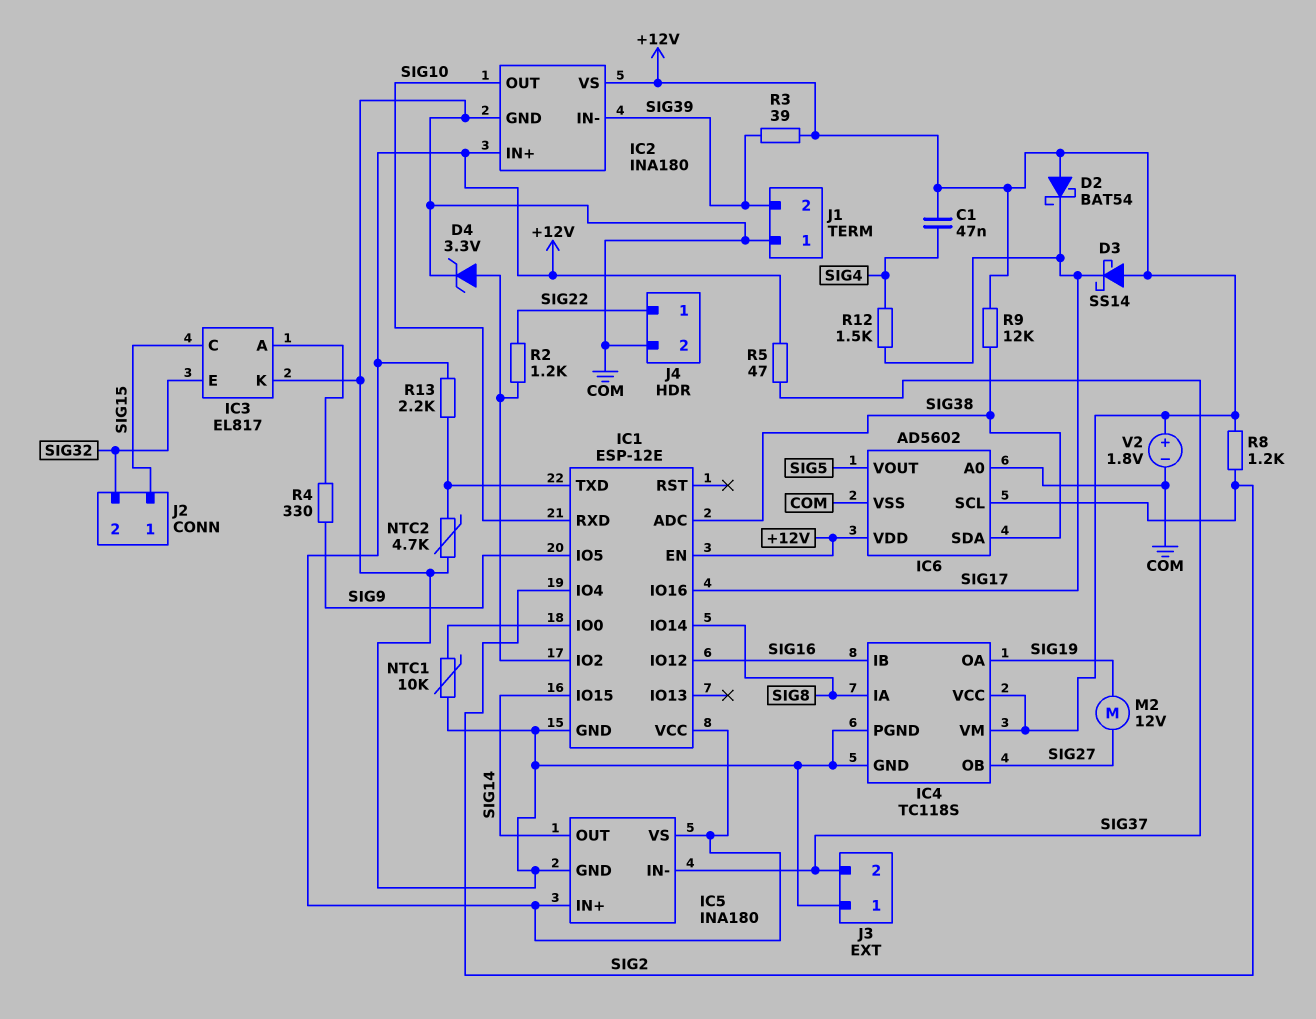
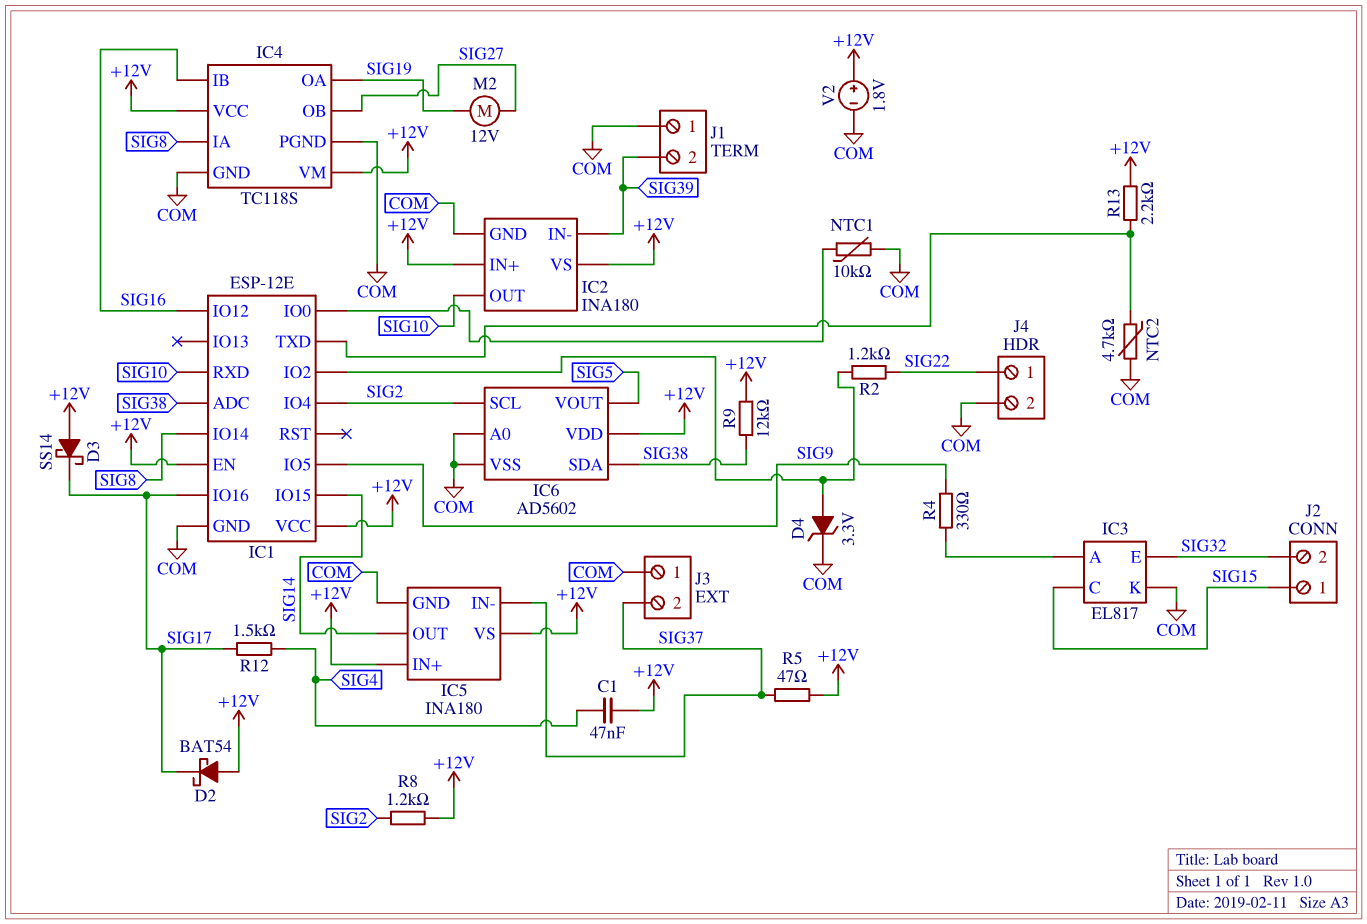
R3: 39 (+12V, SIG39) -> none

